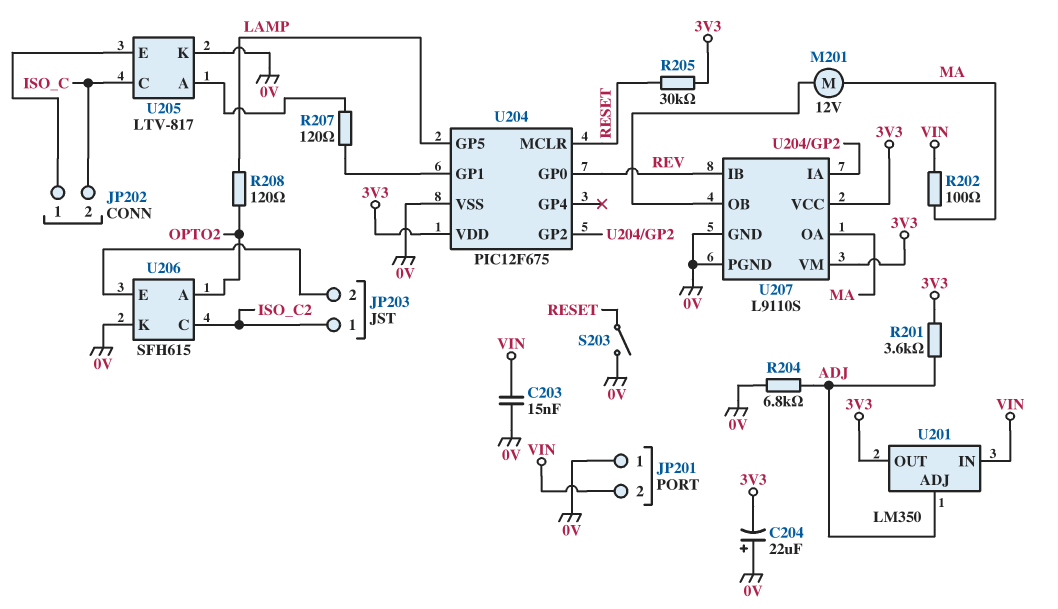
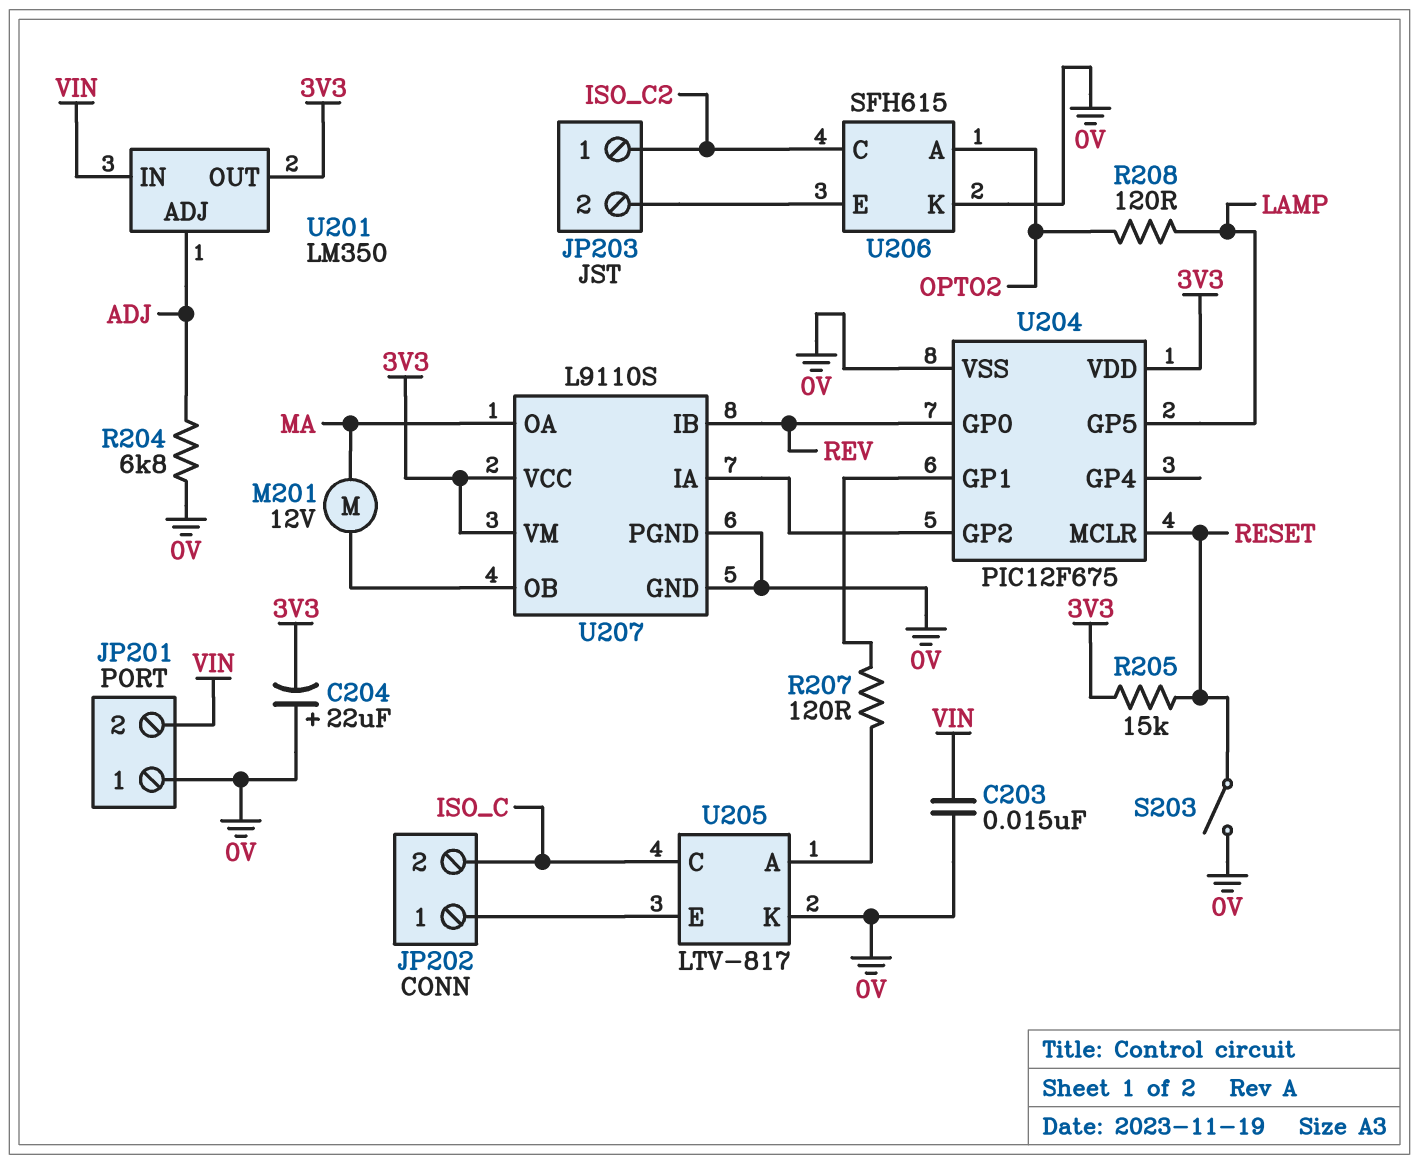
R201: 3.6k (3V3, ADJ) -> none
R202: 100 (MA, VIN) -> none
R205: 30k (3V3, RESET) -> 15k (3V3, RESET)

